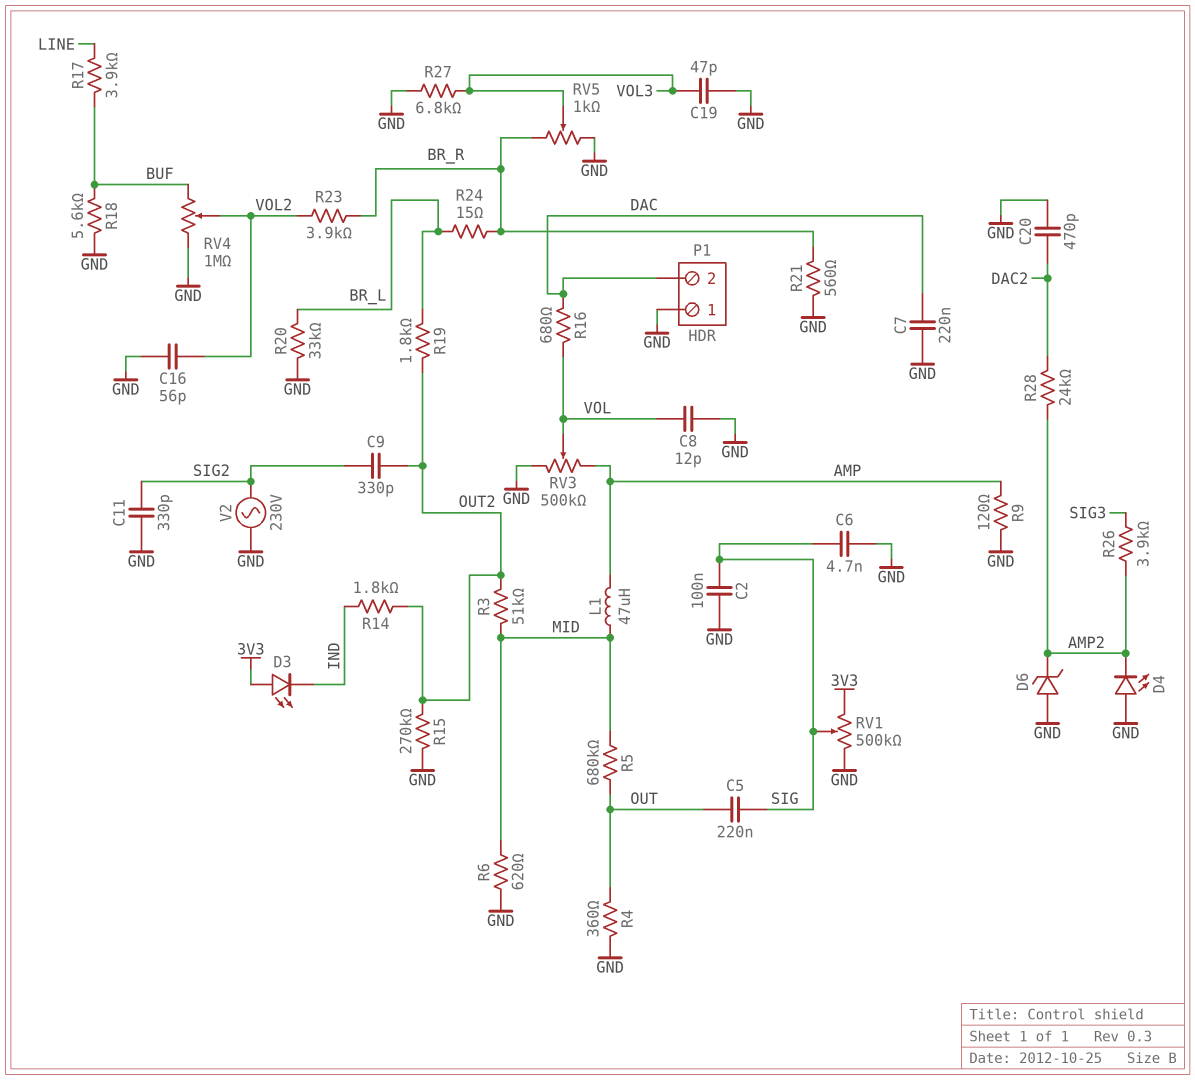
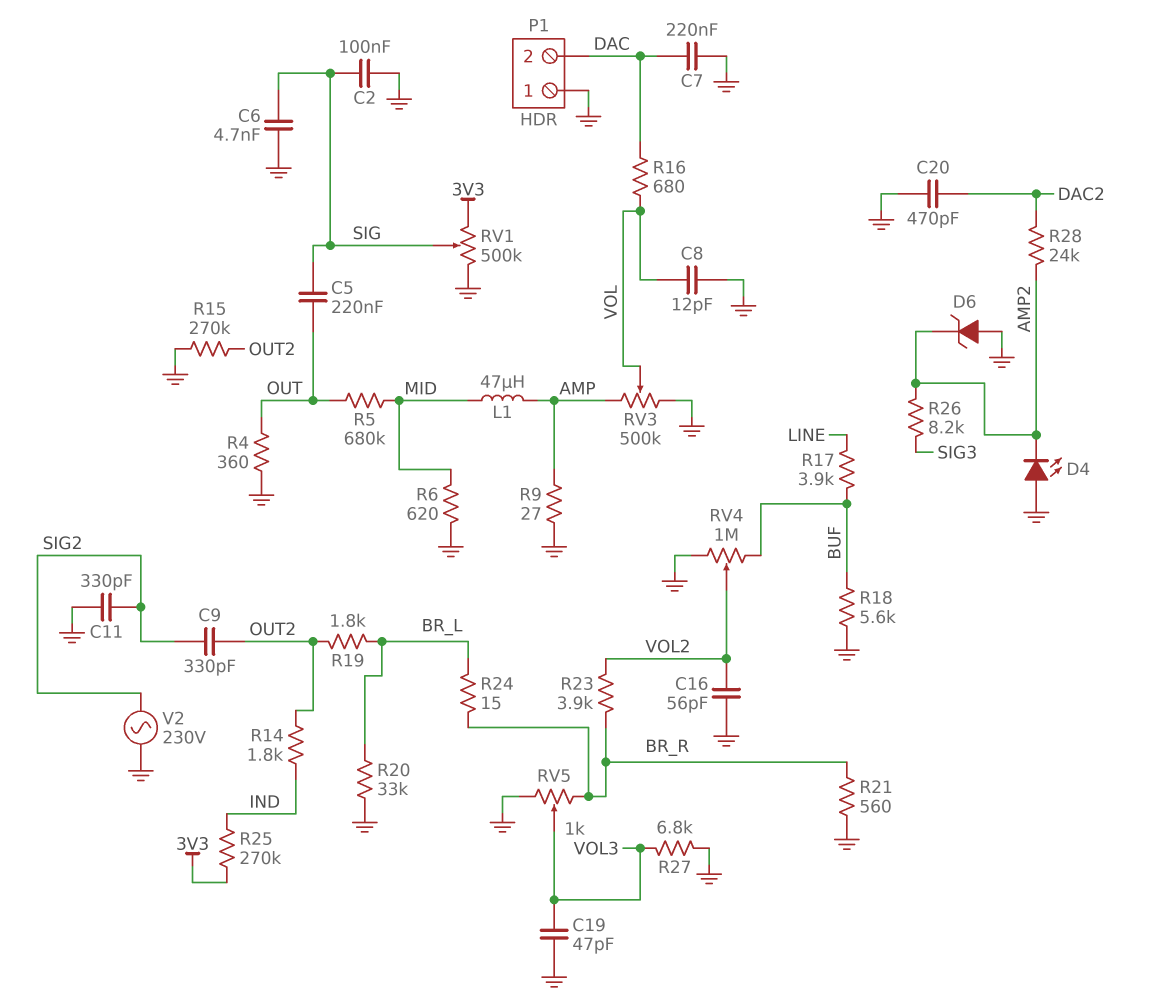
D3: LED (A 3V3, K IND) -> none
R3: 51k (MID, OUT2) -> none
R9: 120 (AMP, GND) -> 27 (AMP, GND)
R25: none -> 270k (3V3, IND)
R26: 3.9k (AMP2, SIG3) -> 8.2k (AMP2, SIG3)

